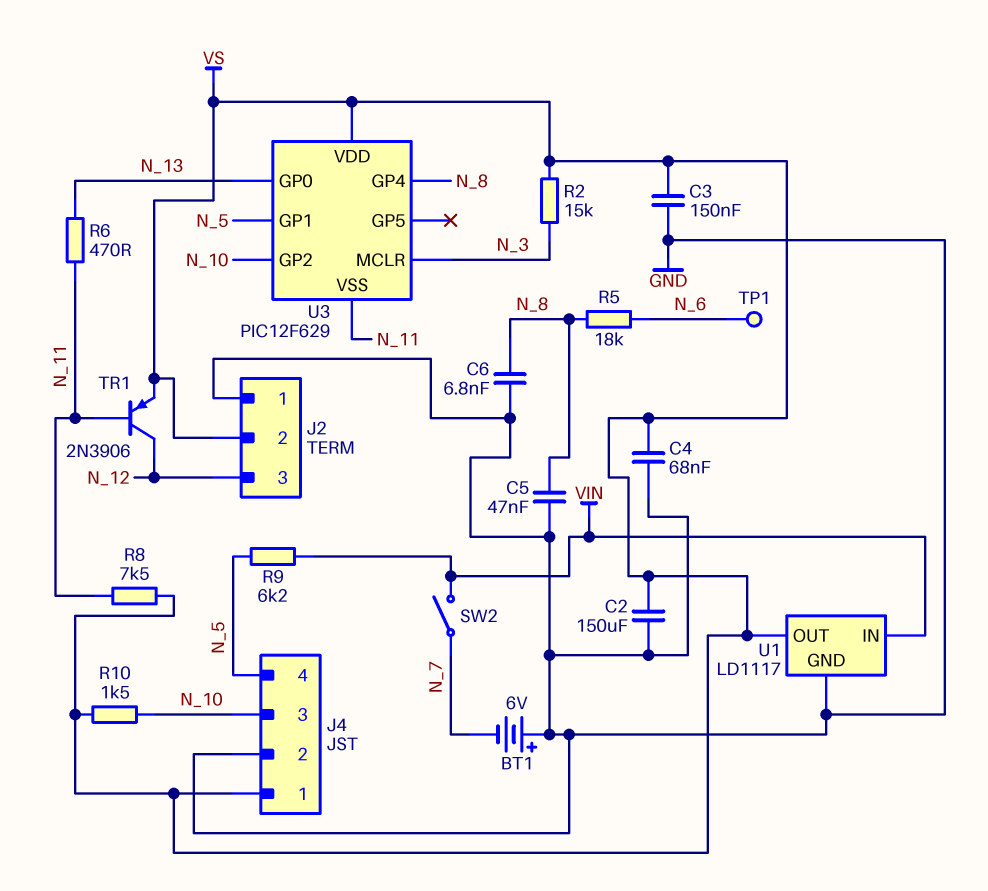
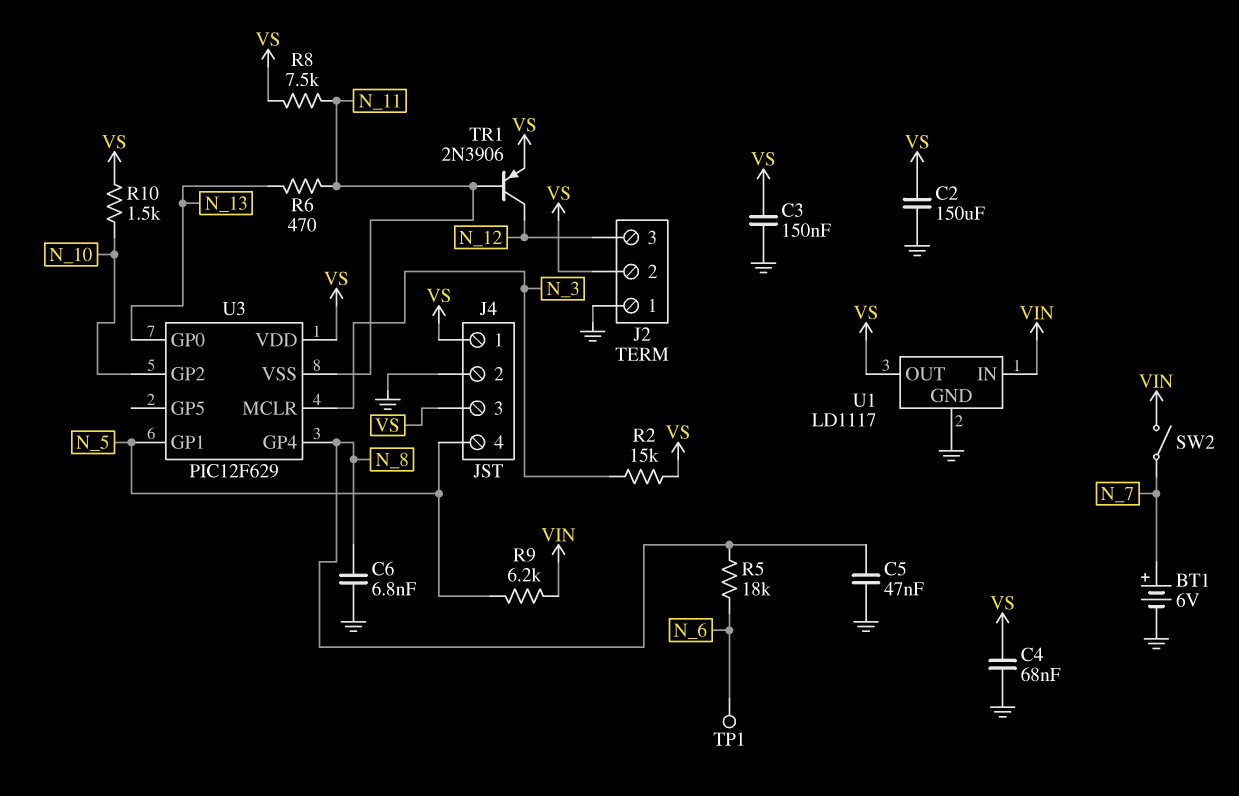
BT1: 6V (plus GND, minus N_7) -> 6V (plus N_7, minus GND)
J4 pin 3: N_10 -> VS

